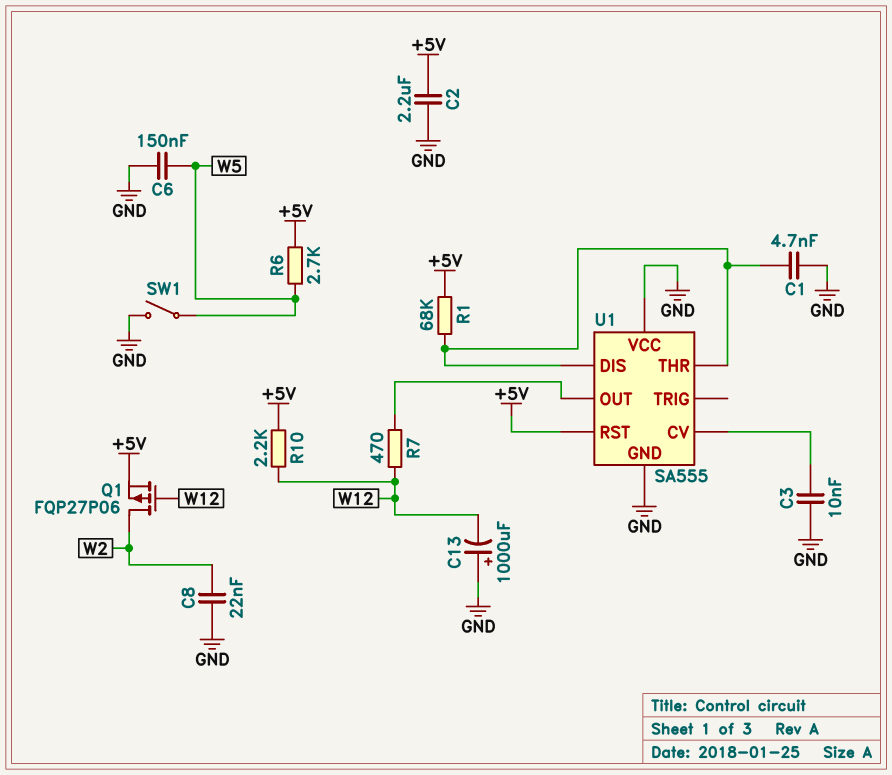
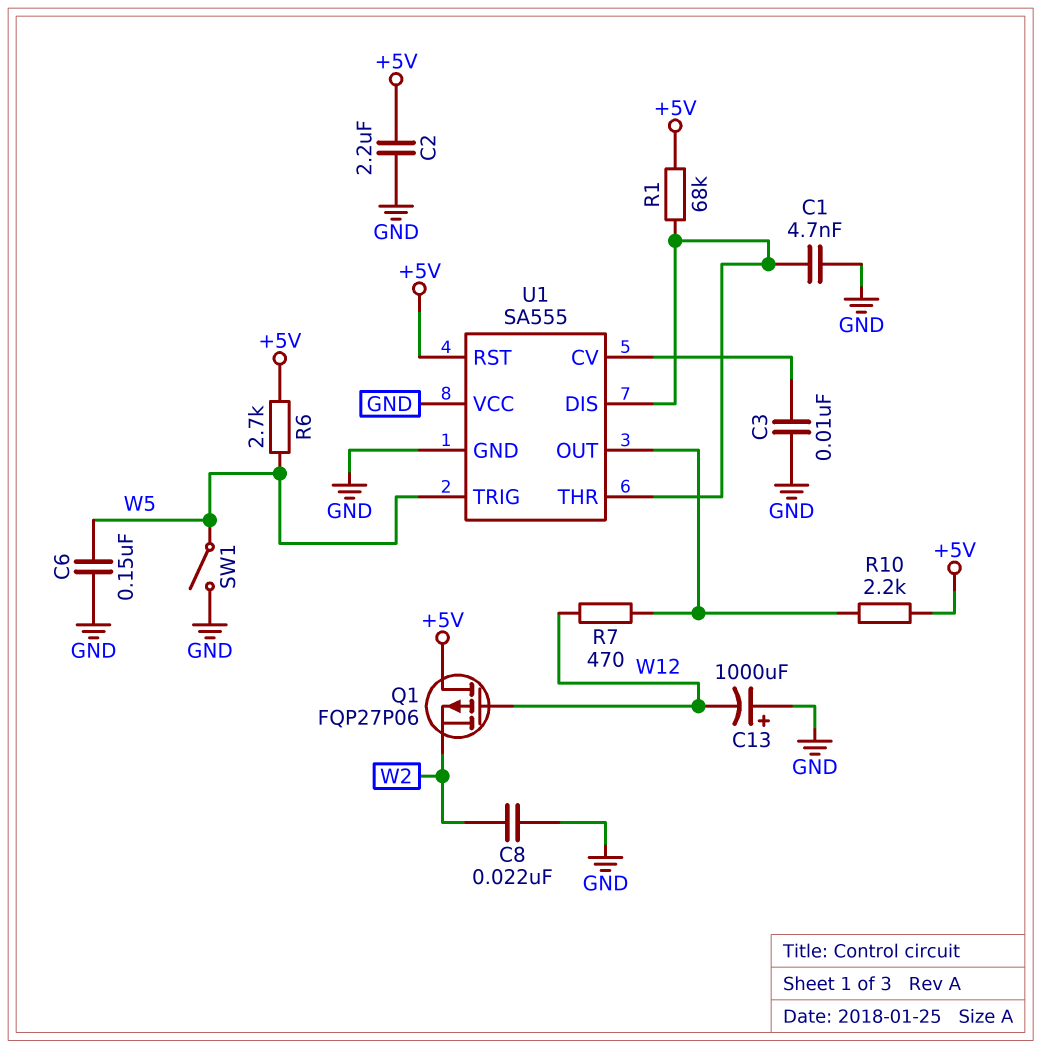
Q1: PMOS FQP27P06 (G W12, D W2, S +5V) -> PMOS FQP27P06 (G W12, D +5V, S W2)
R10: 2.2k (+5V, W12) -> 2.2k (+5V, U1/OUT)
U1 pin TRIG: none -> W5

